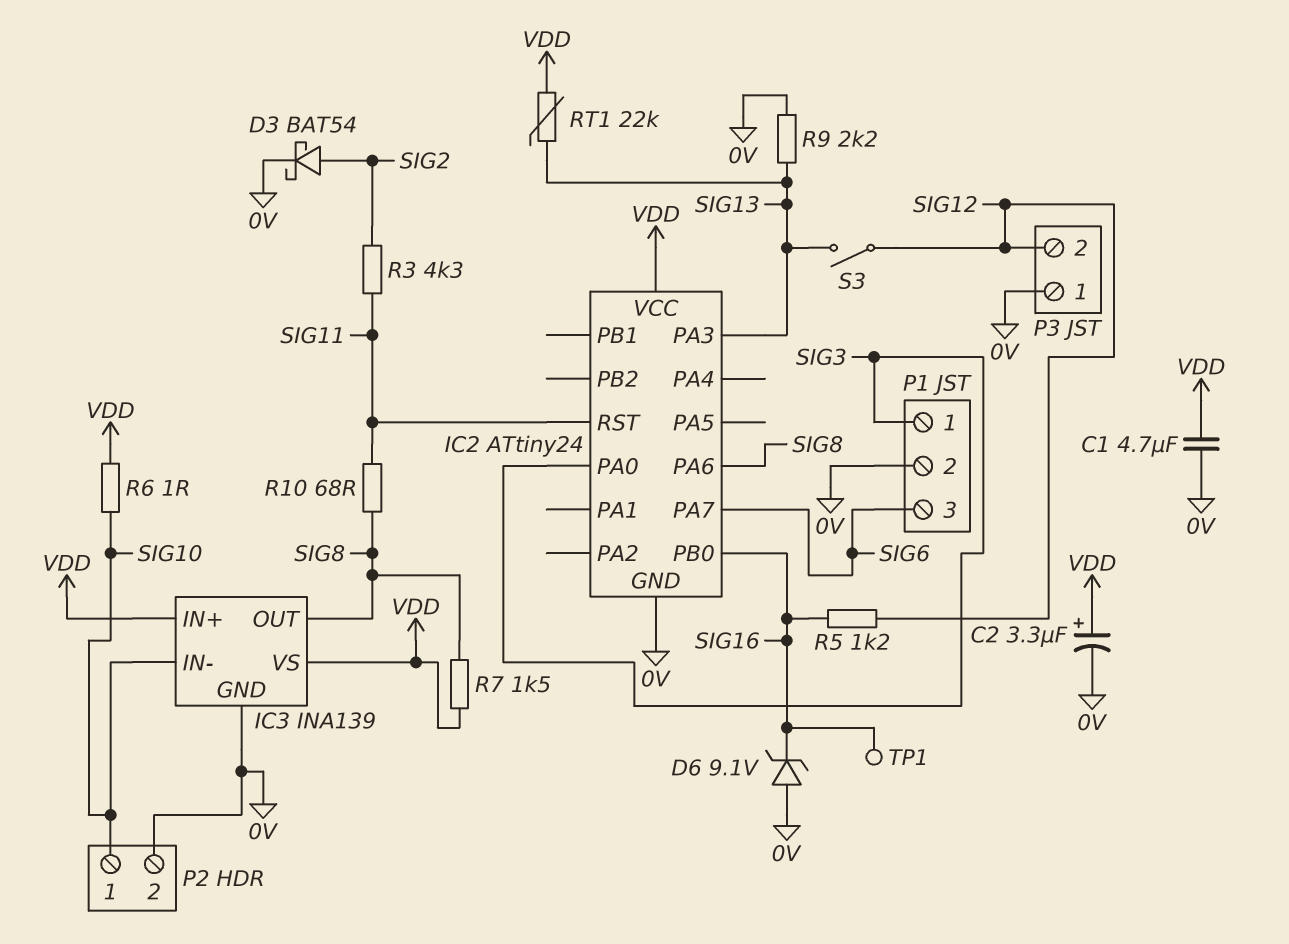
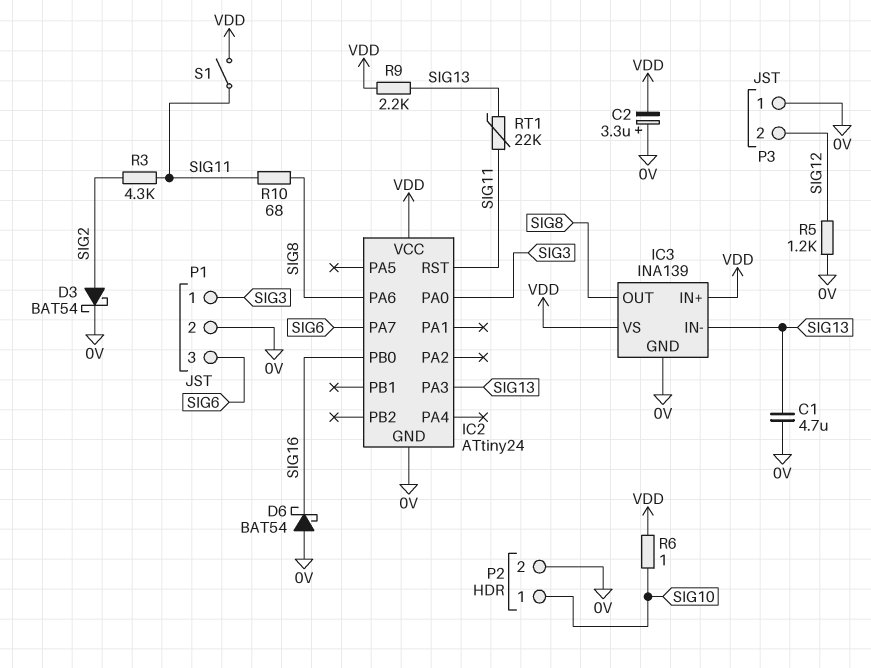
C1: 4.7uF (0V, VDD) -> 4.7uF (0V, SIG13)
C2: 3.3uF (plus VDD, minus 0V) -> 3.3uF (plus 0V, minus VDD)
D6: zener 9.1V (A 0V, K SIG16) -> schottky BAT54 (A 0V, K SIG16)
IC3 pin IN-: SIG10 -> SIG13
R5: 1.2k (SIG12, SIG16) -> 1.2k (0V, SIG12)
R7: 1.5k (SIG8, VDD) -> none
R9: 2.2k (0V, SIG13) -> 2.2k (SIG13, VDD)
RT1: 22k (SIG13, VDD) -> 22k (SIG11, SIG13)
S1: none -> switch (SIG11, VDD)
S3: switch (SIG12, SIG13) -> none
TP1: test point (SIG16) -> none

